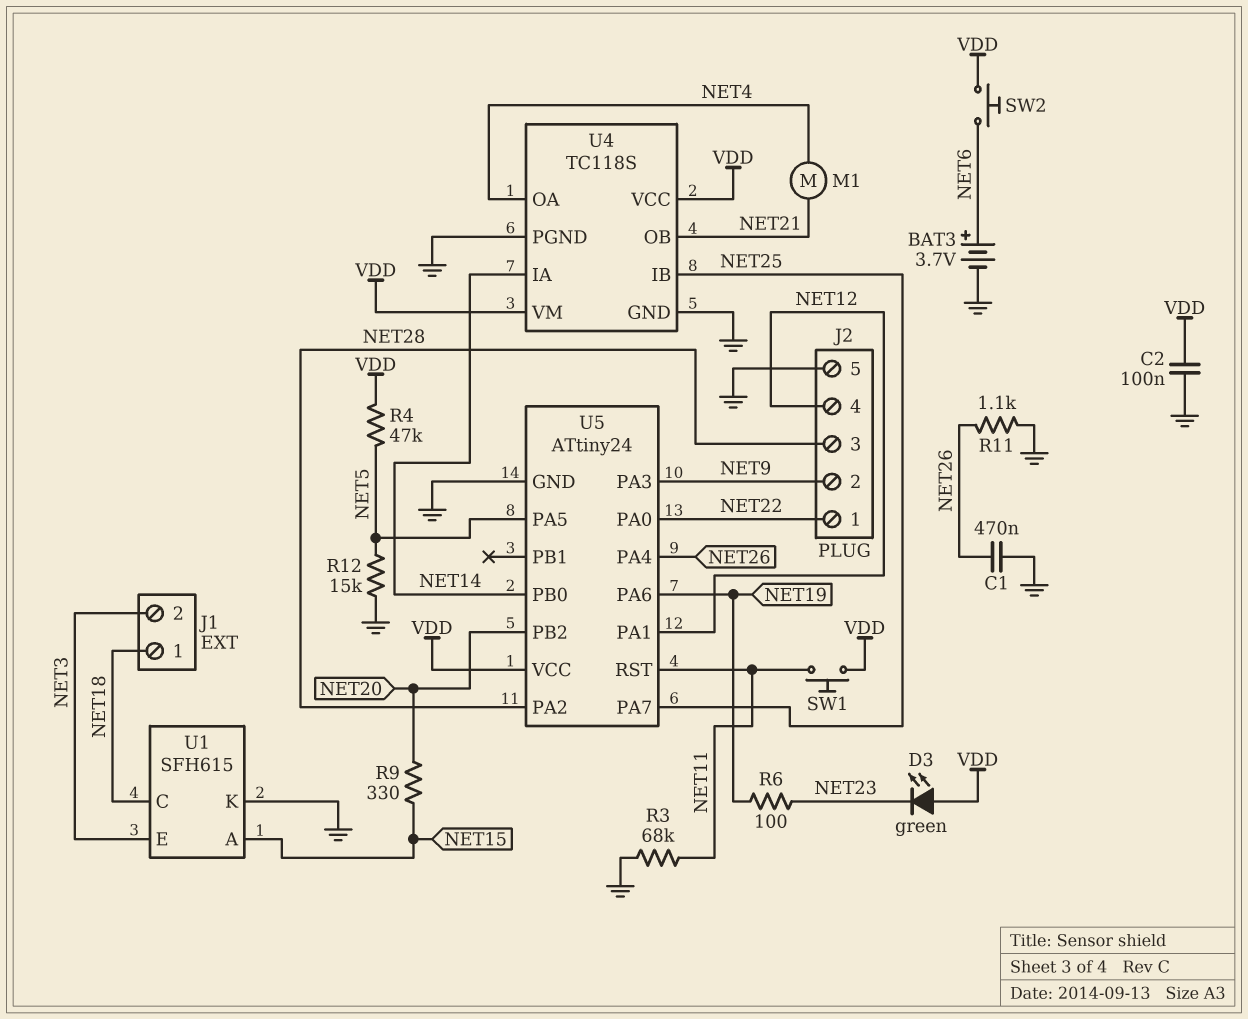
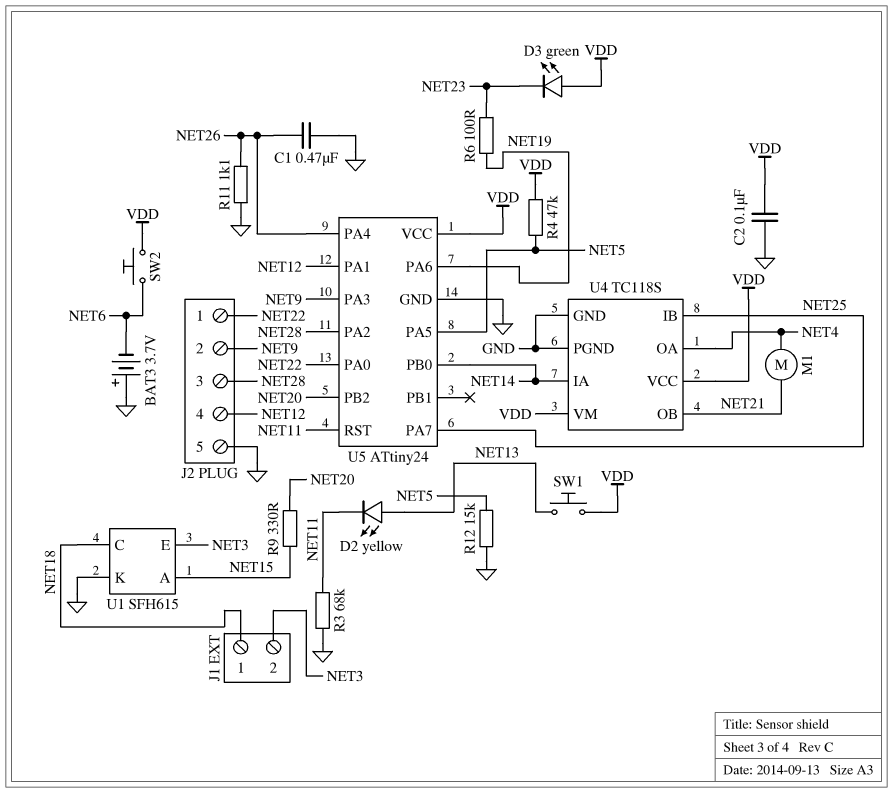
BAT3: 3.7V (plus NET6, minus GND) -> 3.7V (plus GND, minus NET6)
D2: none -> LED yellow (A NET13, K NET11)
SW1: button (NET11, VDD) -> button (NET13, VDD)

